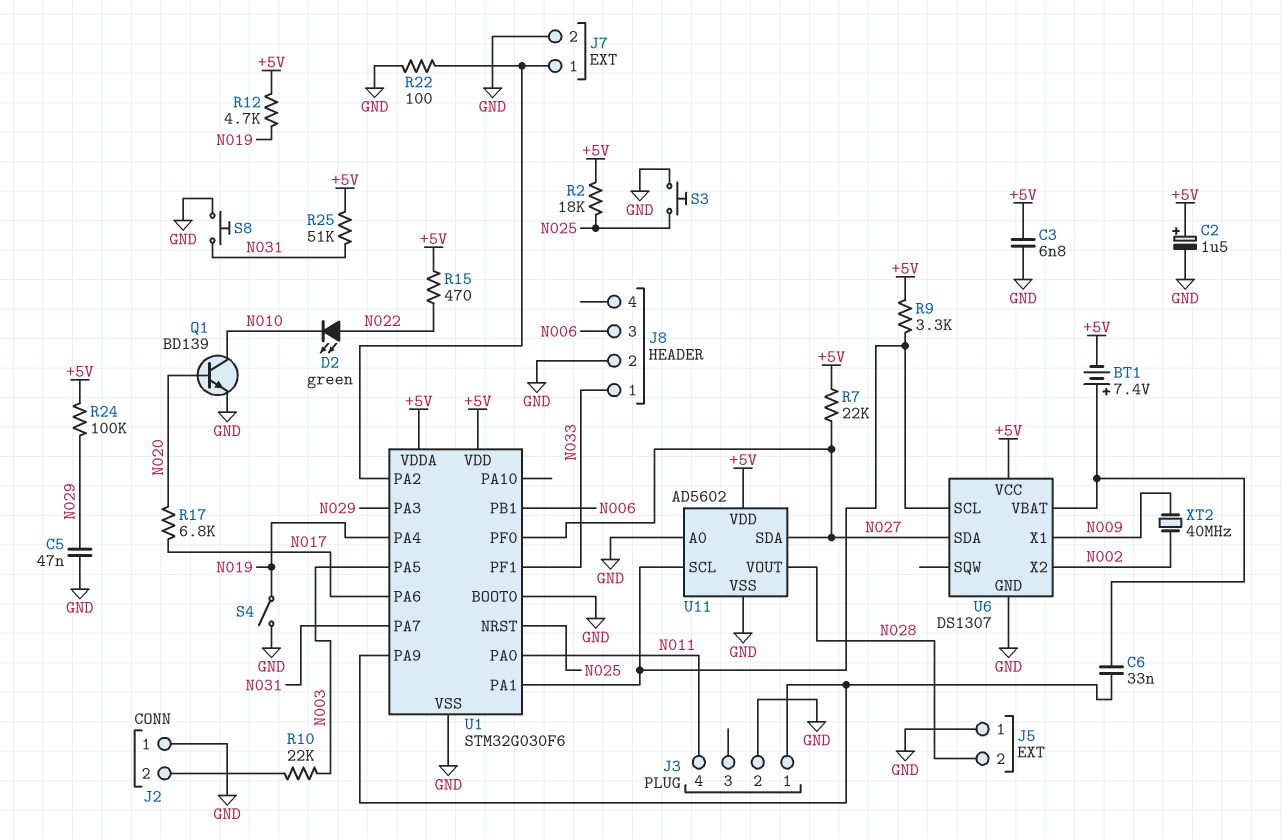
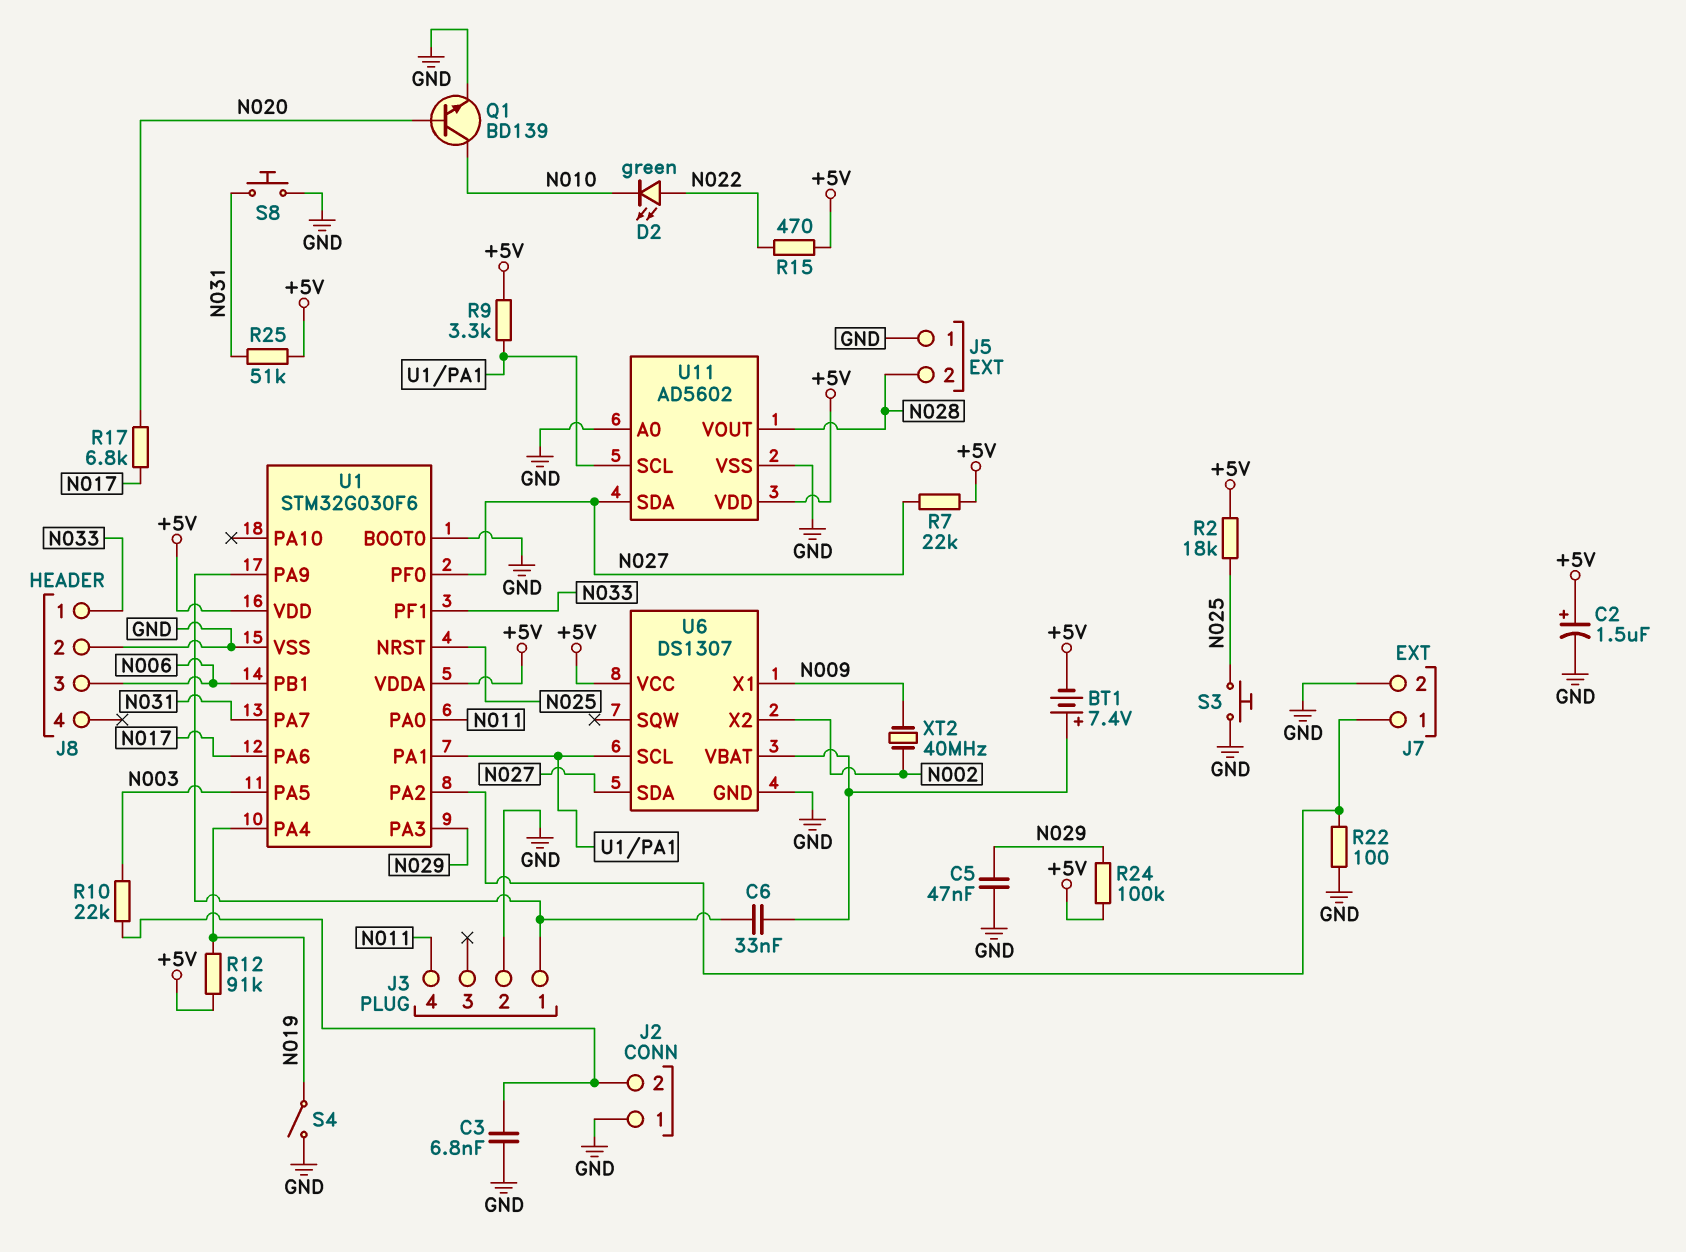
C3: 6.8nF (+5V, GND) -> 6.8nF (GND, J2/2)
R12: 4.7k (+5V, N019) -> 91k (+5V, N019)

